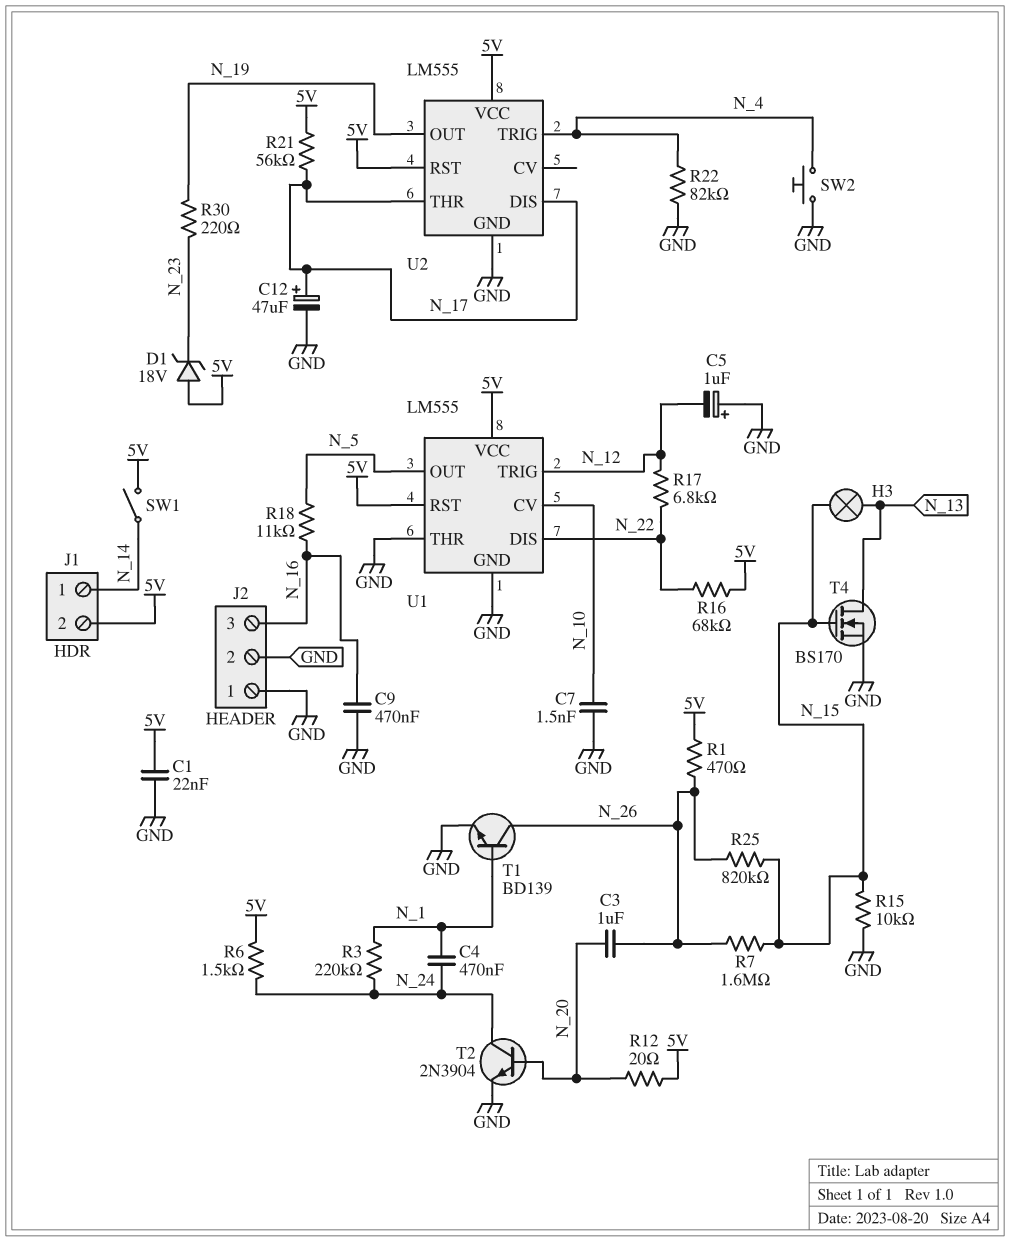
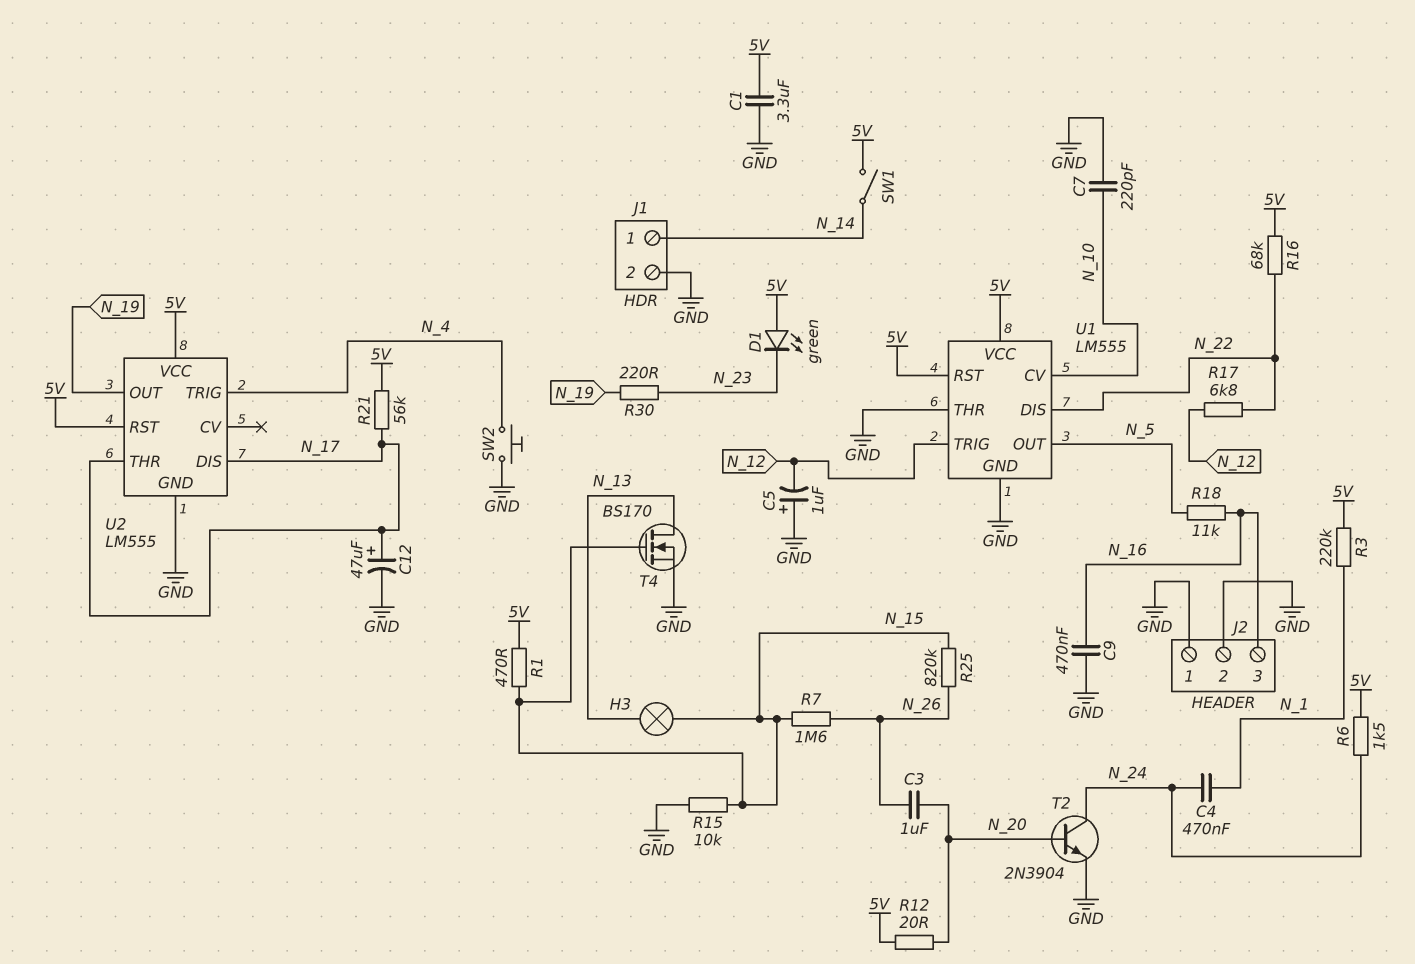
C1: 22nF (5V, GND) -> 3.3uF (5V, GND)
C7: 1.5nF (GND, N_10) -> 220pF (GND, N_10)
D1: zener 18V (A 5V, K N_23) -> LED green (A 5V, K N_23)
J1 pin 2: 5V -> GND
R1: 470 (5V, N_26) -> 470 (5V, N_15)
R3: 220k (N_1, N_24) -> 220k (5V, N_1)
R22: 82k (GND, N_4) -> none
T1: NPN BD139 (B N_1, C N_26, E GND) -> none

